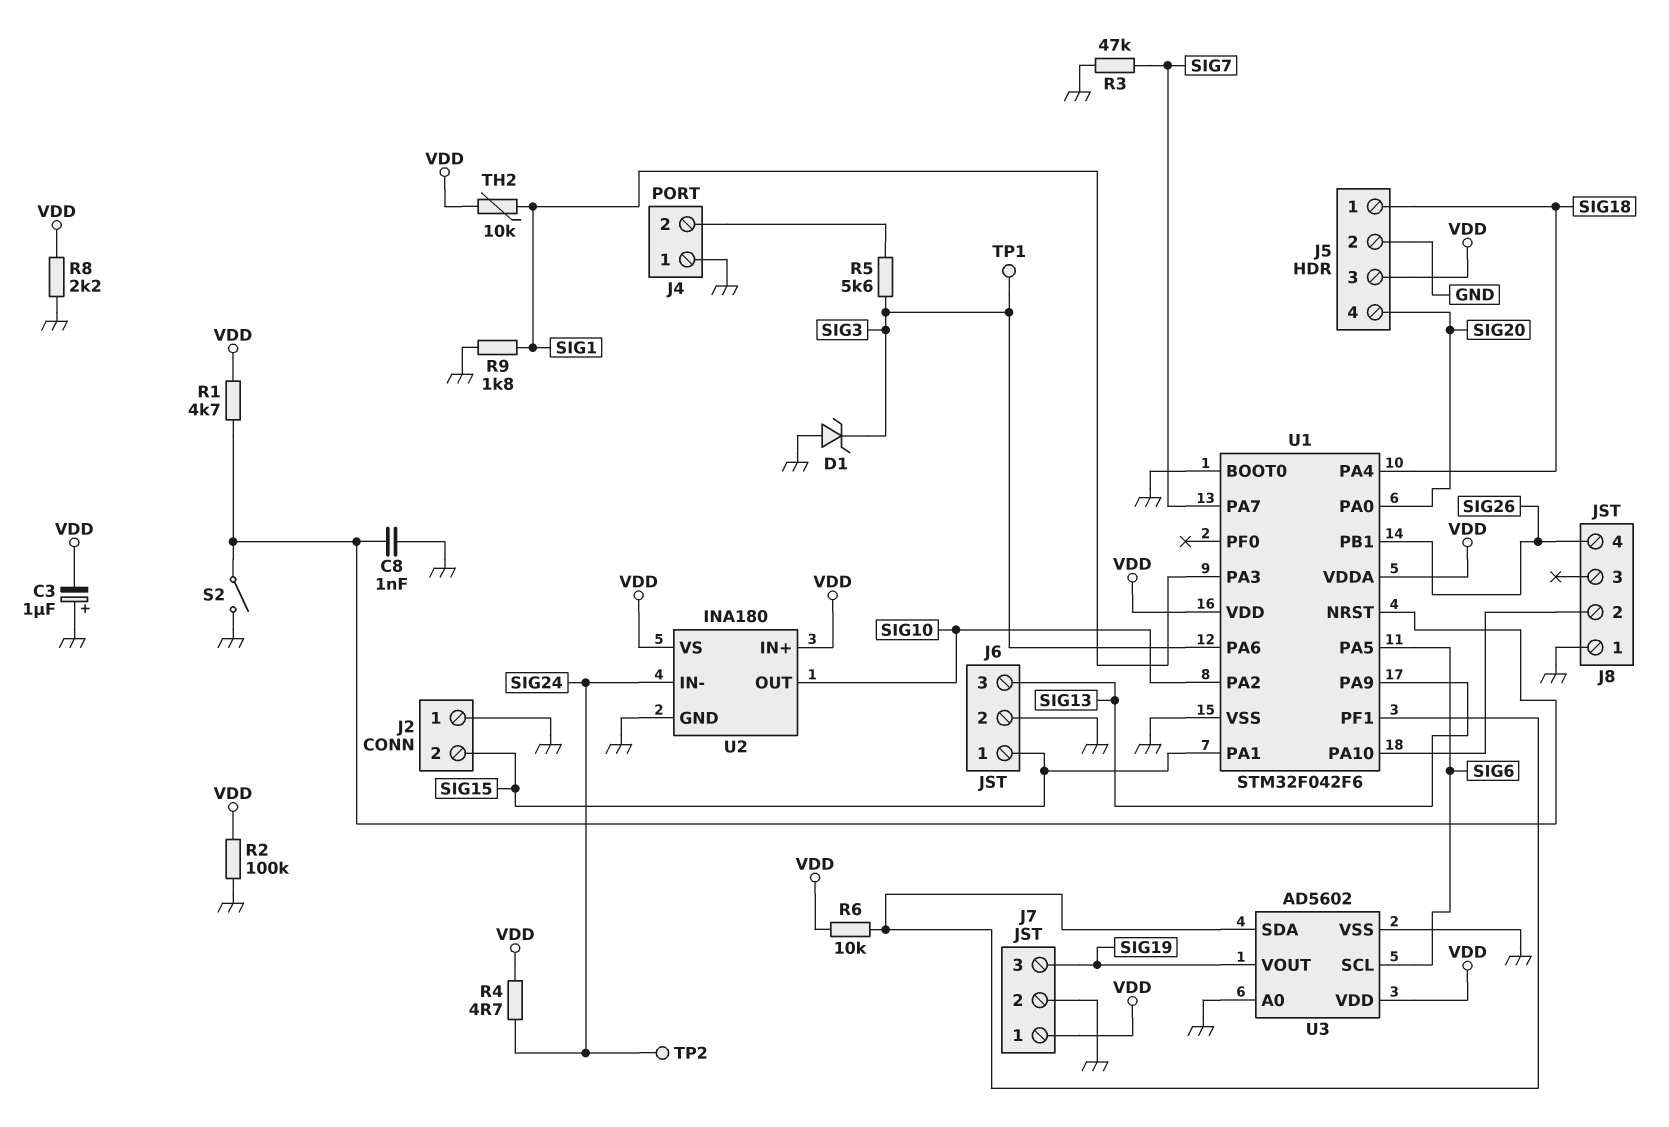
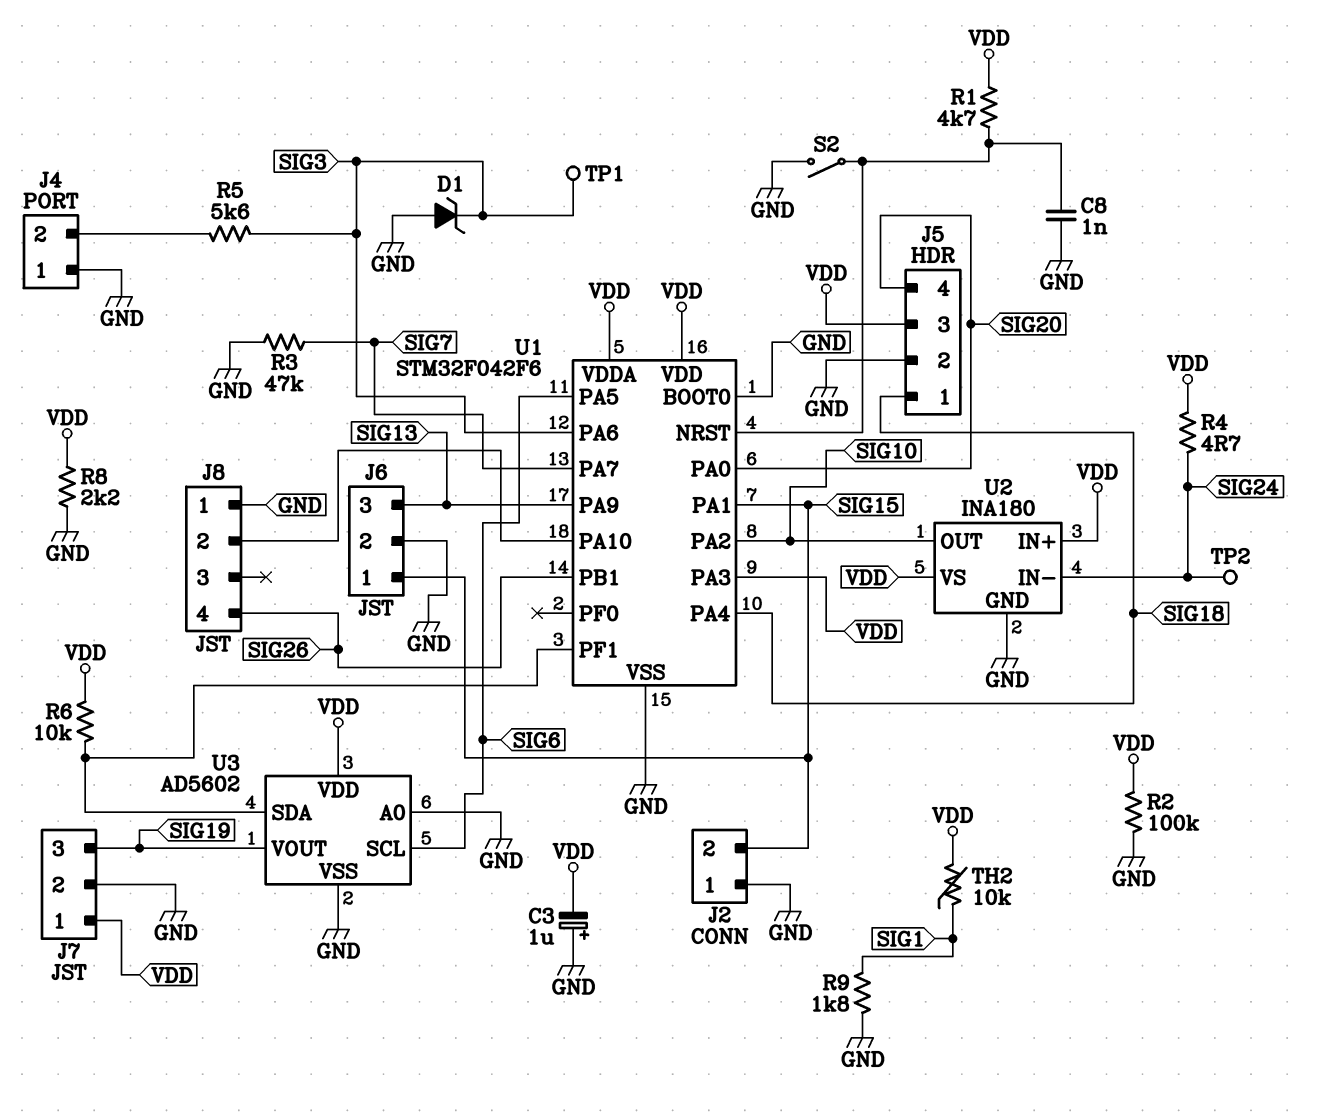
U1 pin PA3: SIG1 -> VDD

